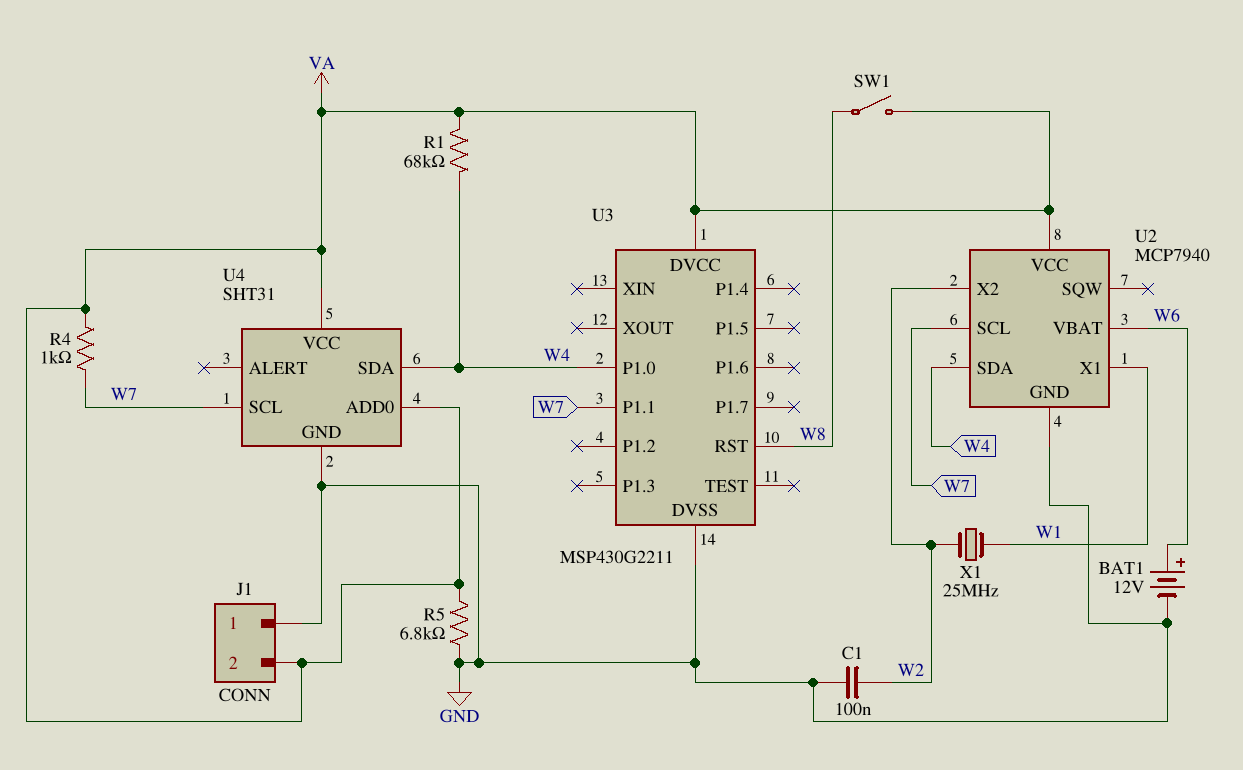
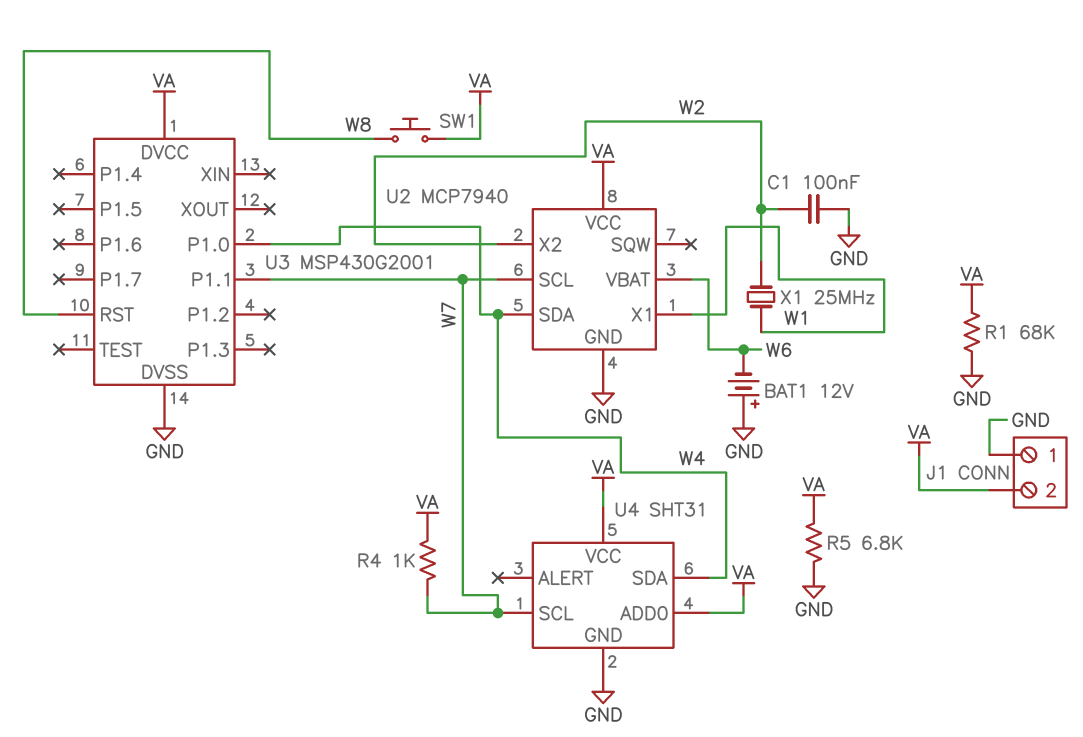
BAT1: 12V (plus W6, minus GND) -> 12V (plus GND, minus W6)
R1: 68k (VA, W4) -> 68k (GND, VA)
SW1: switch (VA, W8) -> button (VA, W8)
U3: MSP430G2211 -> MSP430G2001

